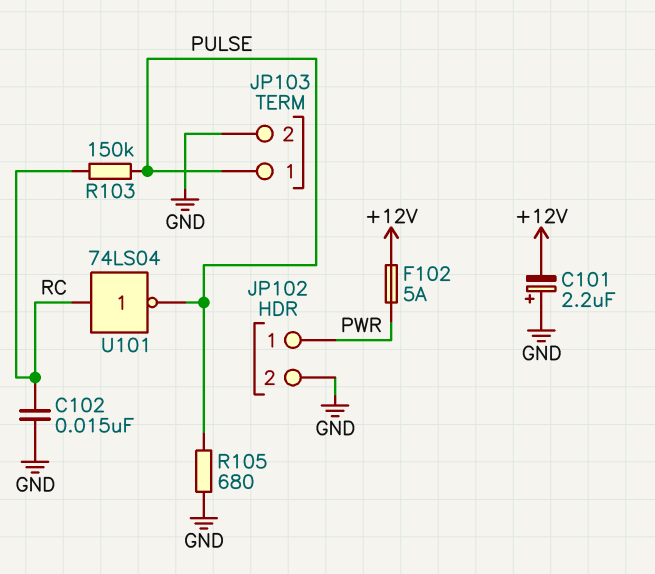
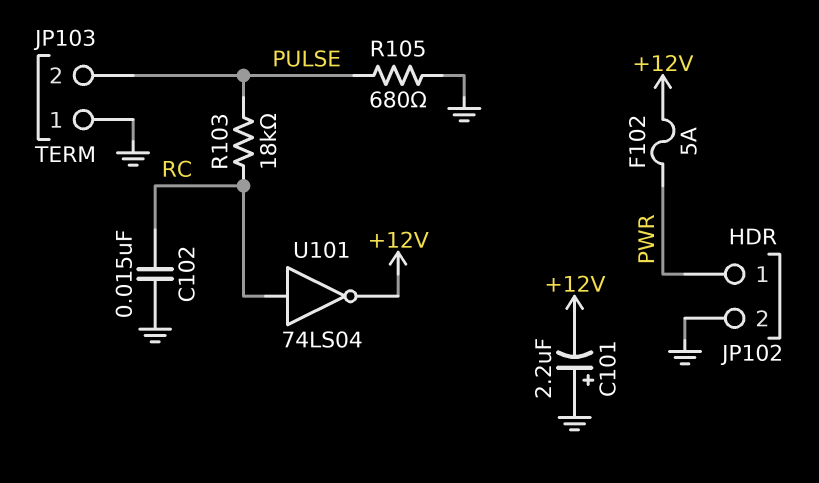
JP103 pin 1: PULSE -> GND
JP103 pin 2: GND -> PULSE
R103: 150k (PULSE, RC) -> 18k (PULSE, RC)
U101: NOT 74LS04 (in RC, out PULSE) -> NOT 74LS04 (in RC, out +12V)

